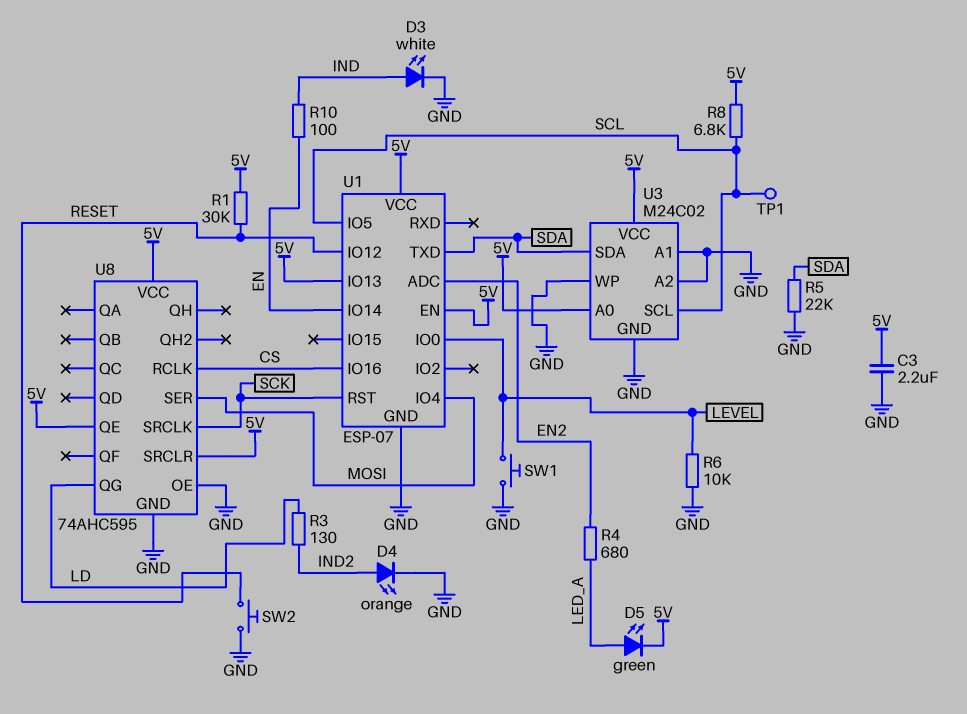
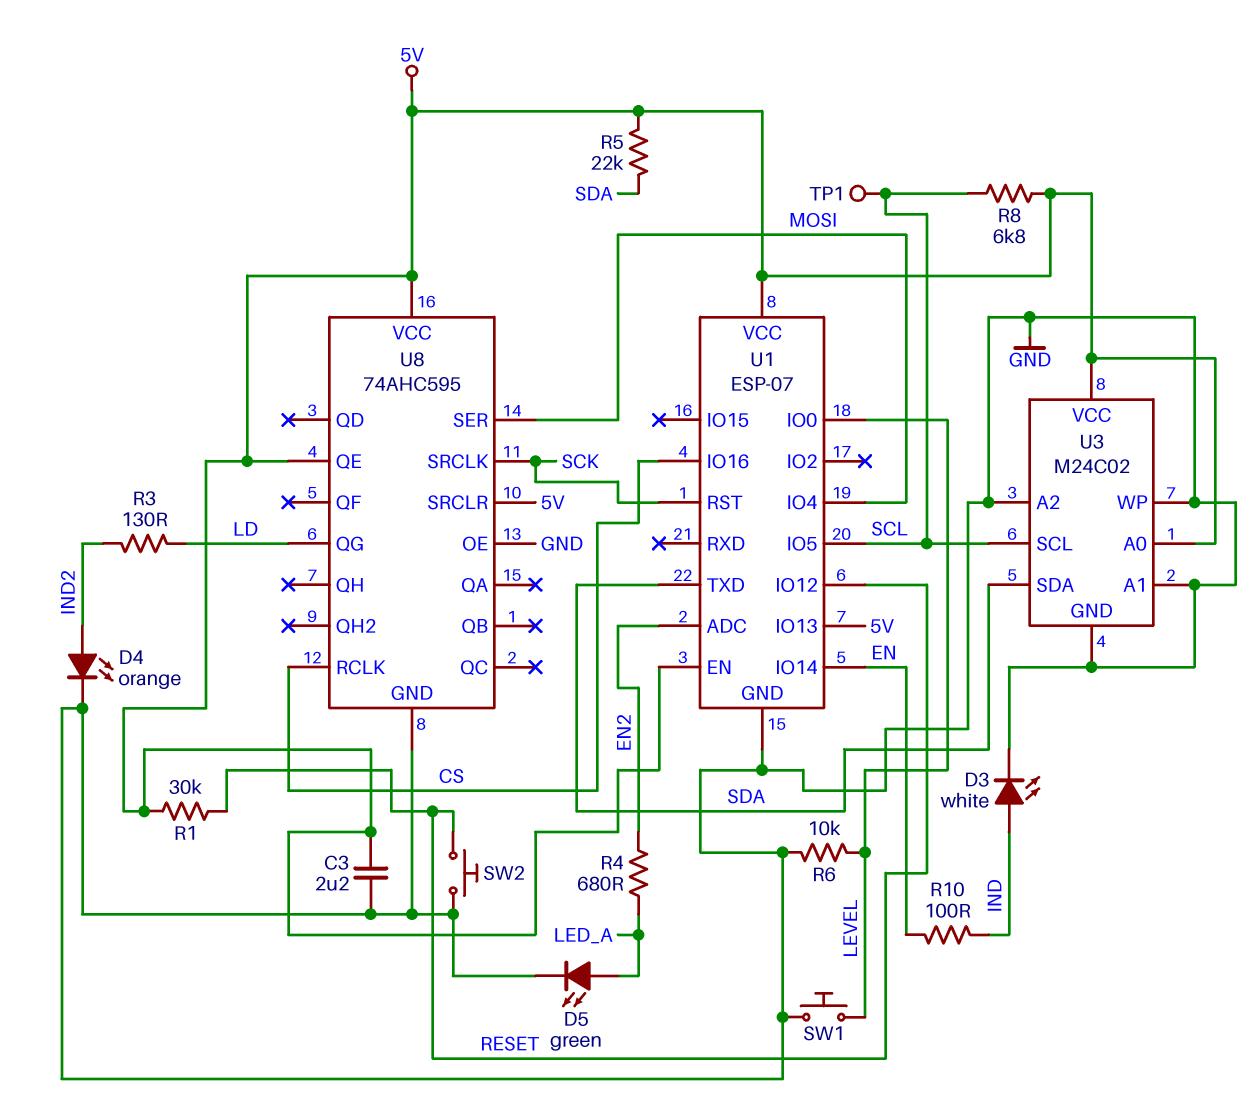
D5: LED green (A LED_A, K 5V) -> LED green (A LED_A, K GND)
R5: 22k (GND, SDA) -> 22k (5V, SDA)

